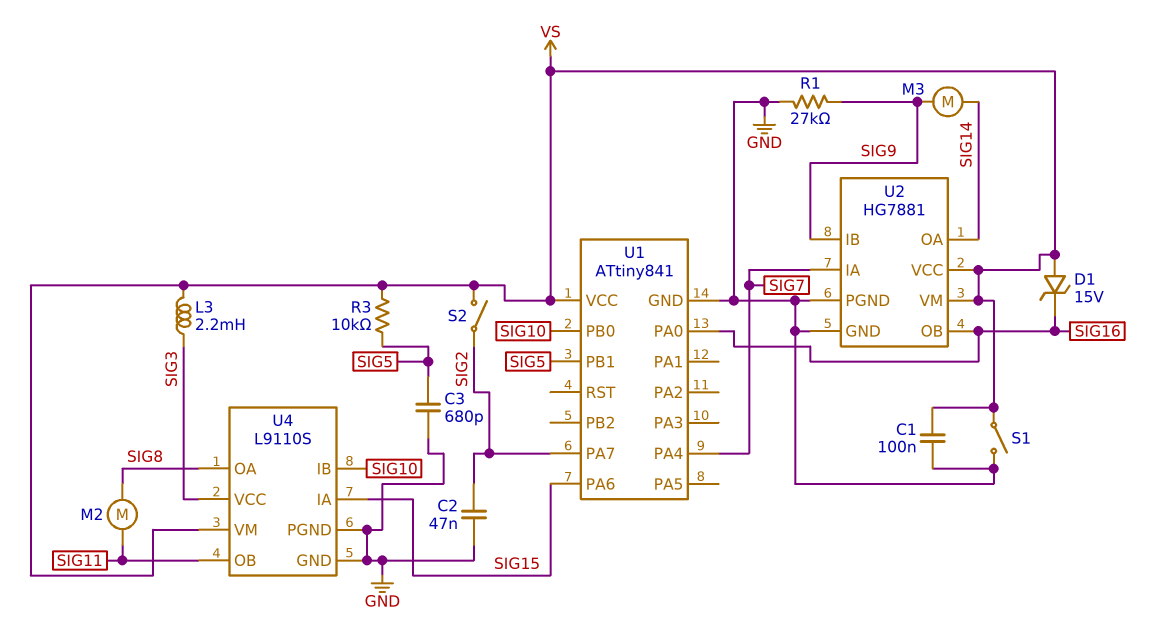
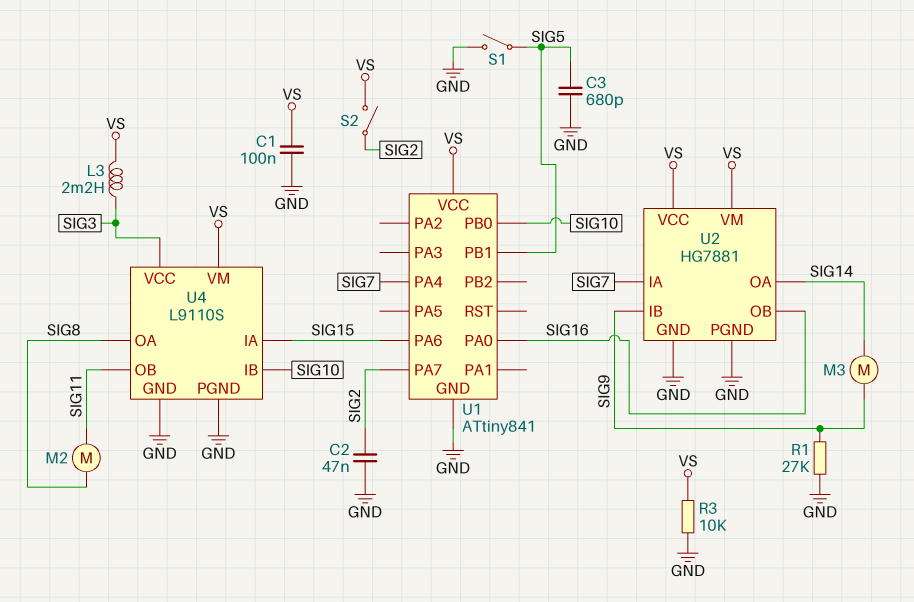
D1: zener 15V (A VS, K SIG16) -> none
R3: 10k (SIG5, VS) -> 10k (GND, VS)
S1: switch (GND, VS) -> switch (GND, SIG5)

